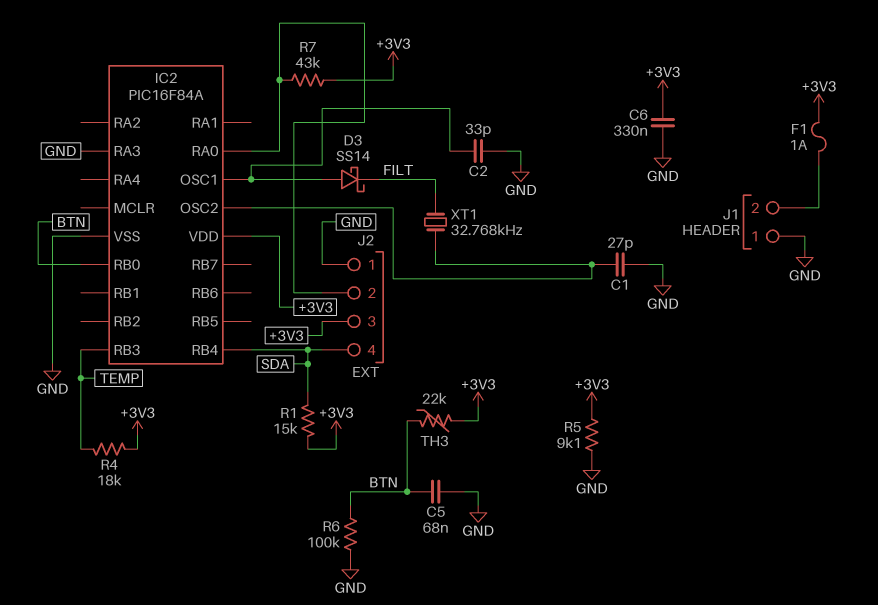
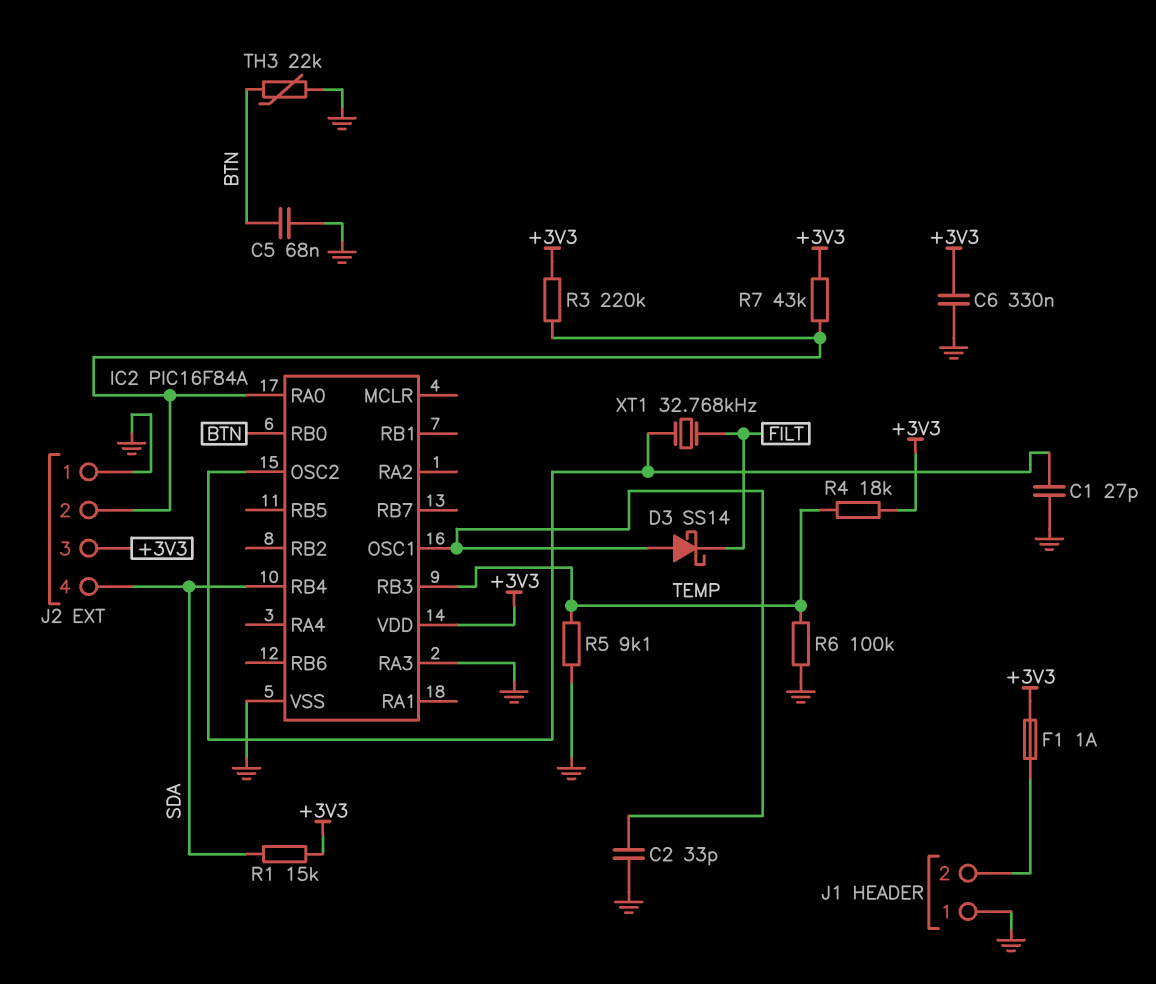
R3: none -> 220k (+3V3, IC2/RA0)
R5: 9.1k (+3V3, GND) -> 9.1k (GND, TEMP)
R6: 100k (BTN, GND) -> 100k (GND, TEMP)
TH3: 22k (+3V3, BTN) -> 22k (BTN, GND)

